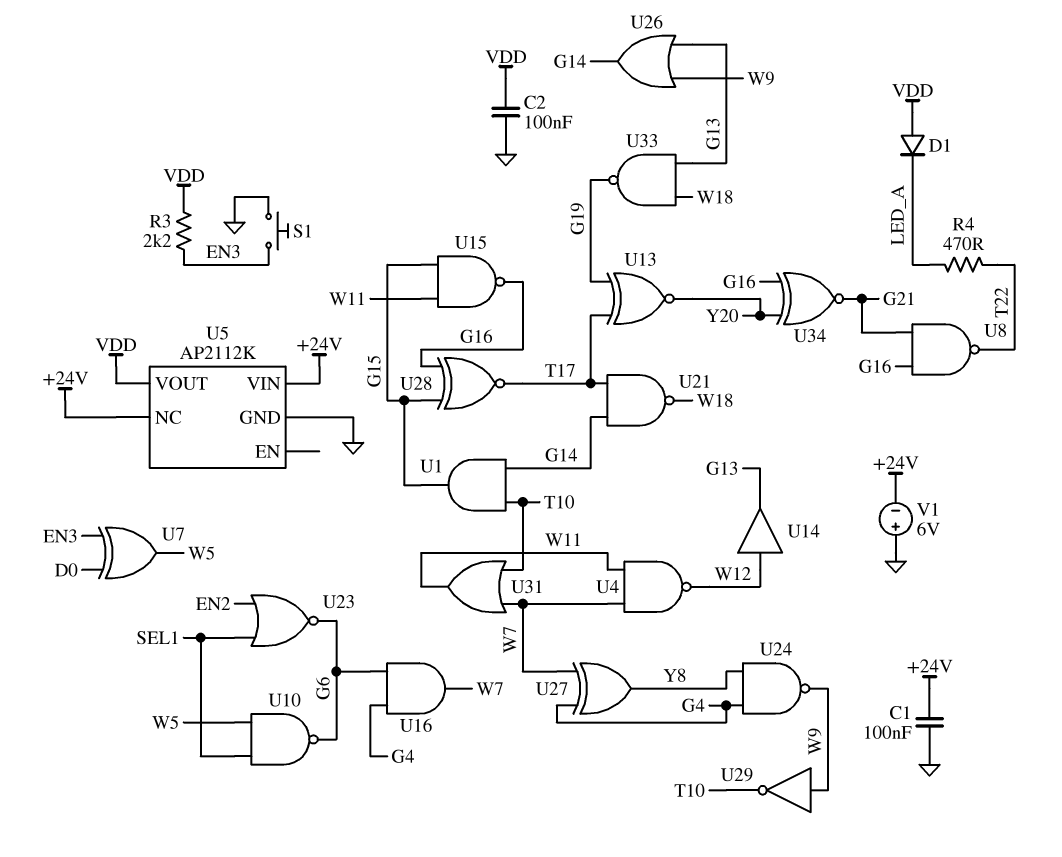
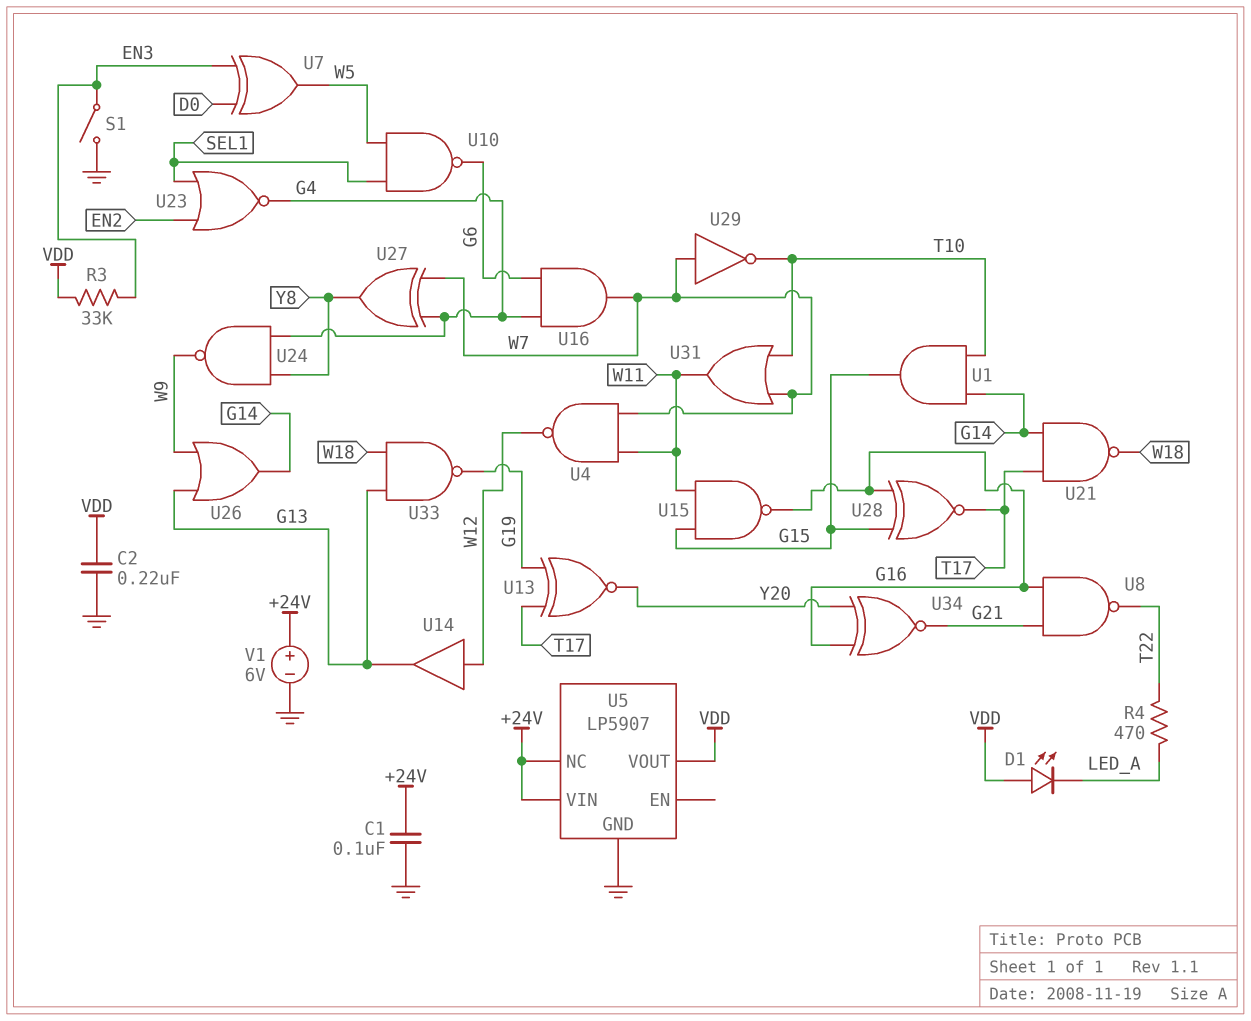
C2: 100nF (GND, VDD) -> 220nF (GND, VDD)
D1: diode (A VDD, K LED_A) -> LED (A VDD, K LED_A)
R3: 2.2k (EN3, VDD) -> 33k (EN3, VDD)
S1: button (EN3, GND) -> switch (EN3, GND)
U5: AP2112K -> LP5907
U23: NOR (in EN2, in SEL1, out G6) -> NOR (in EN2, in SEL1, out G4)
U29: NOT (in W9, out T10) -> NOT (in W7, out T10)
V1: 6V (plus GND, minus +24V) -> 6V (plus +24V, minus GND)

